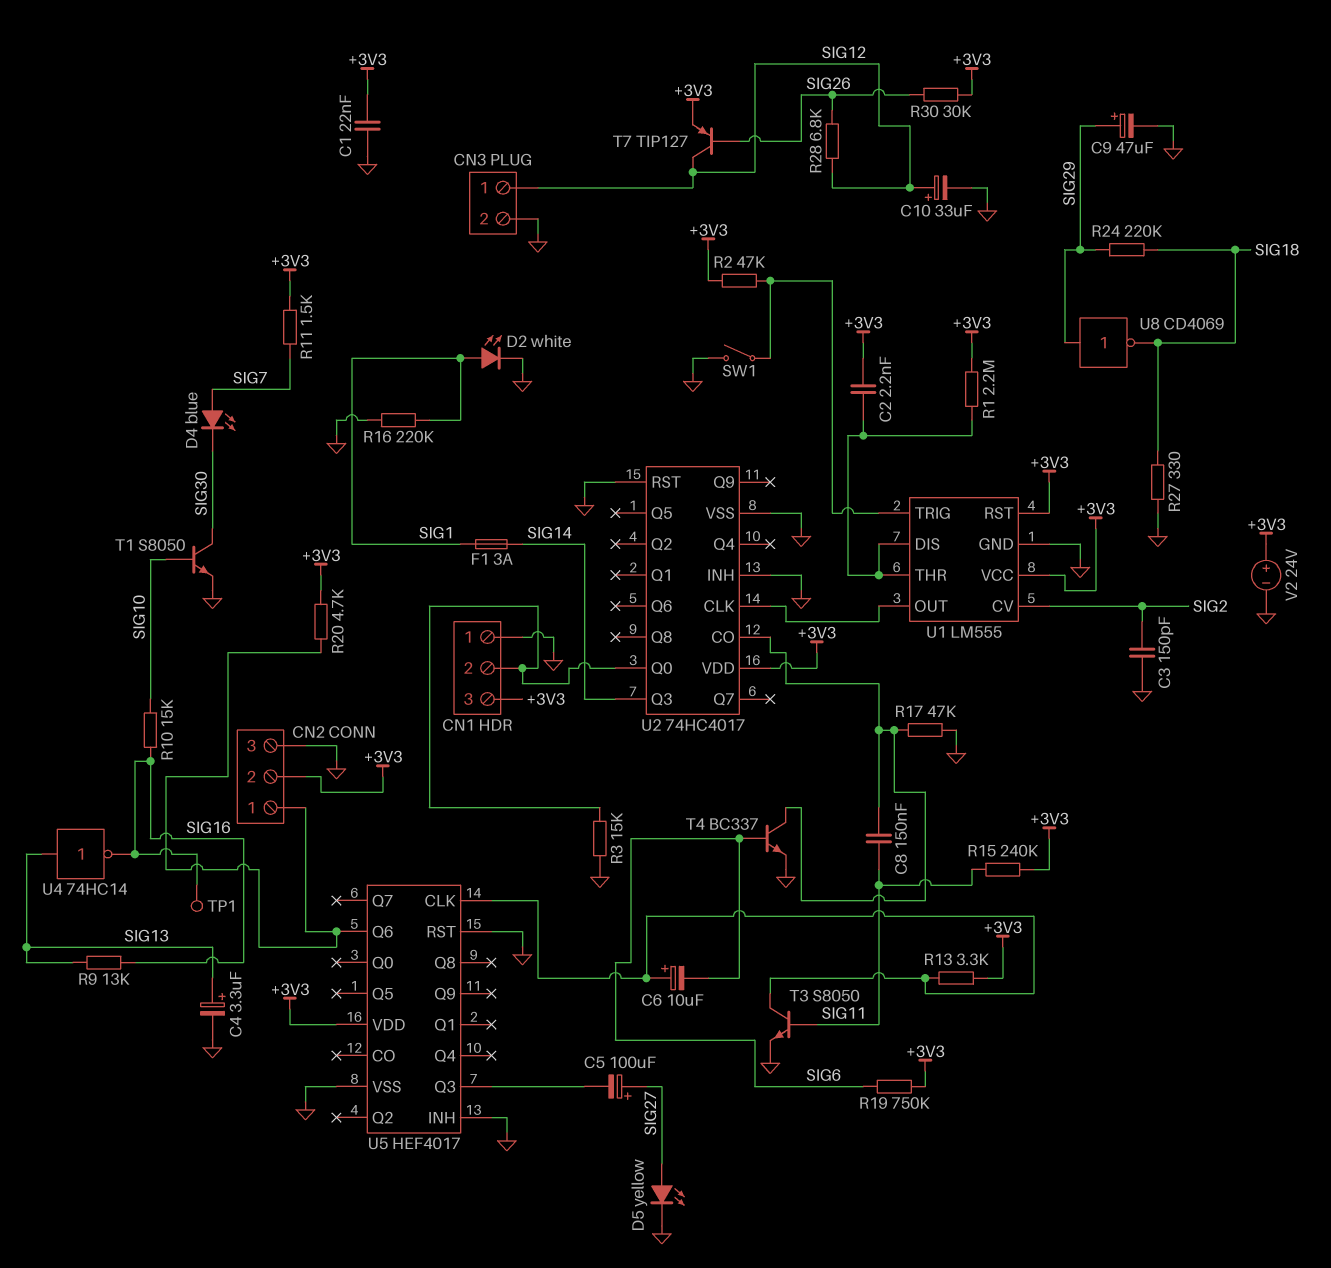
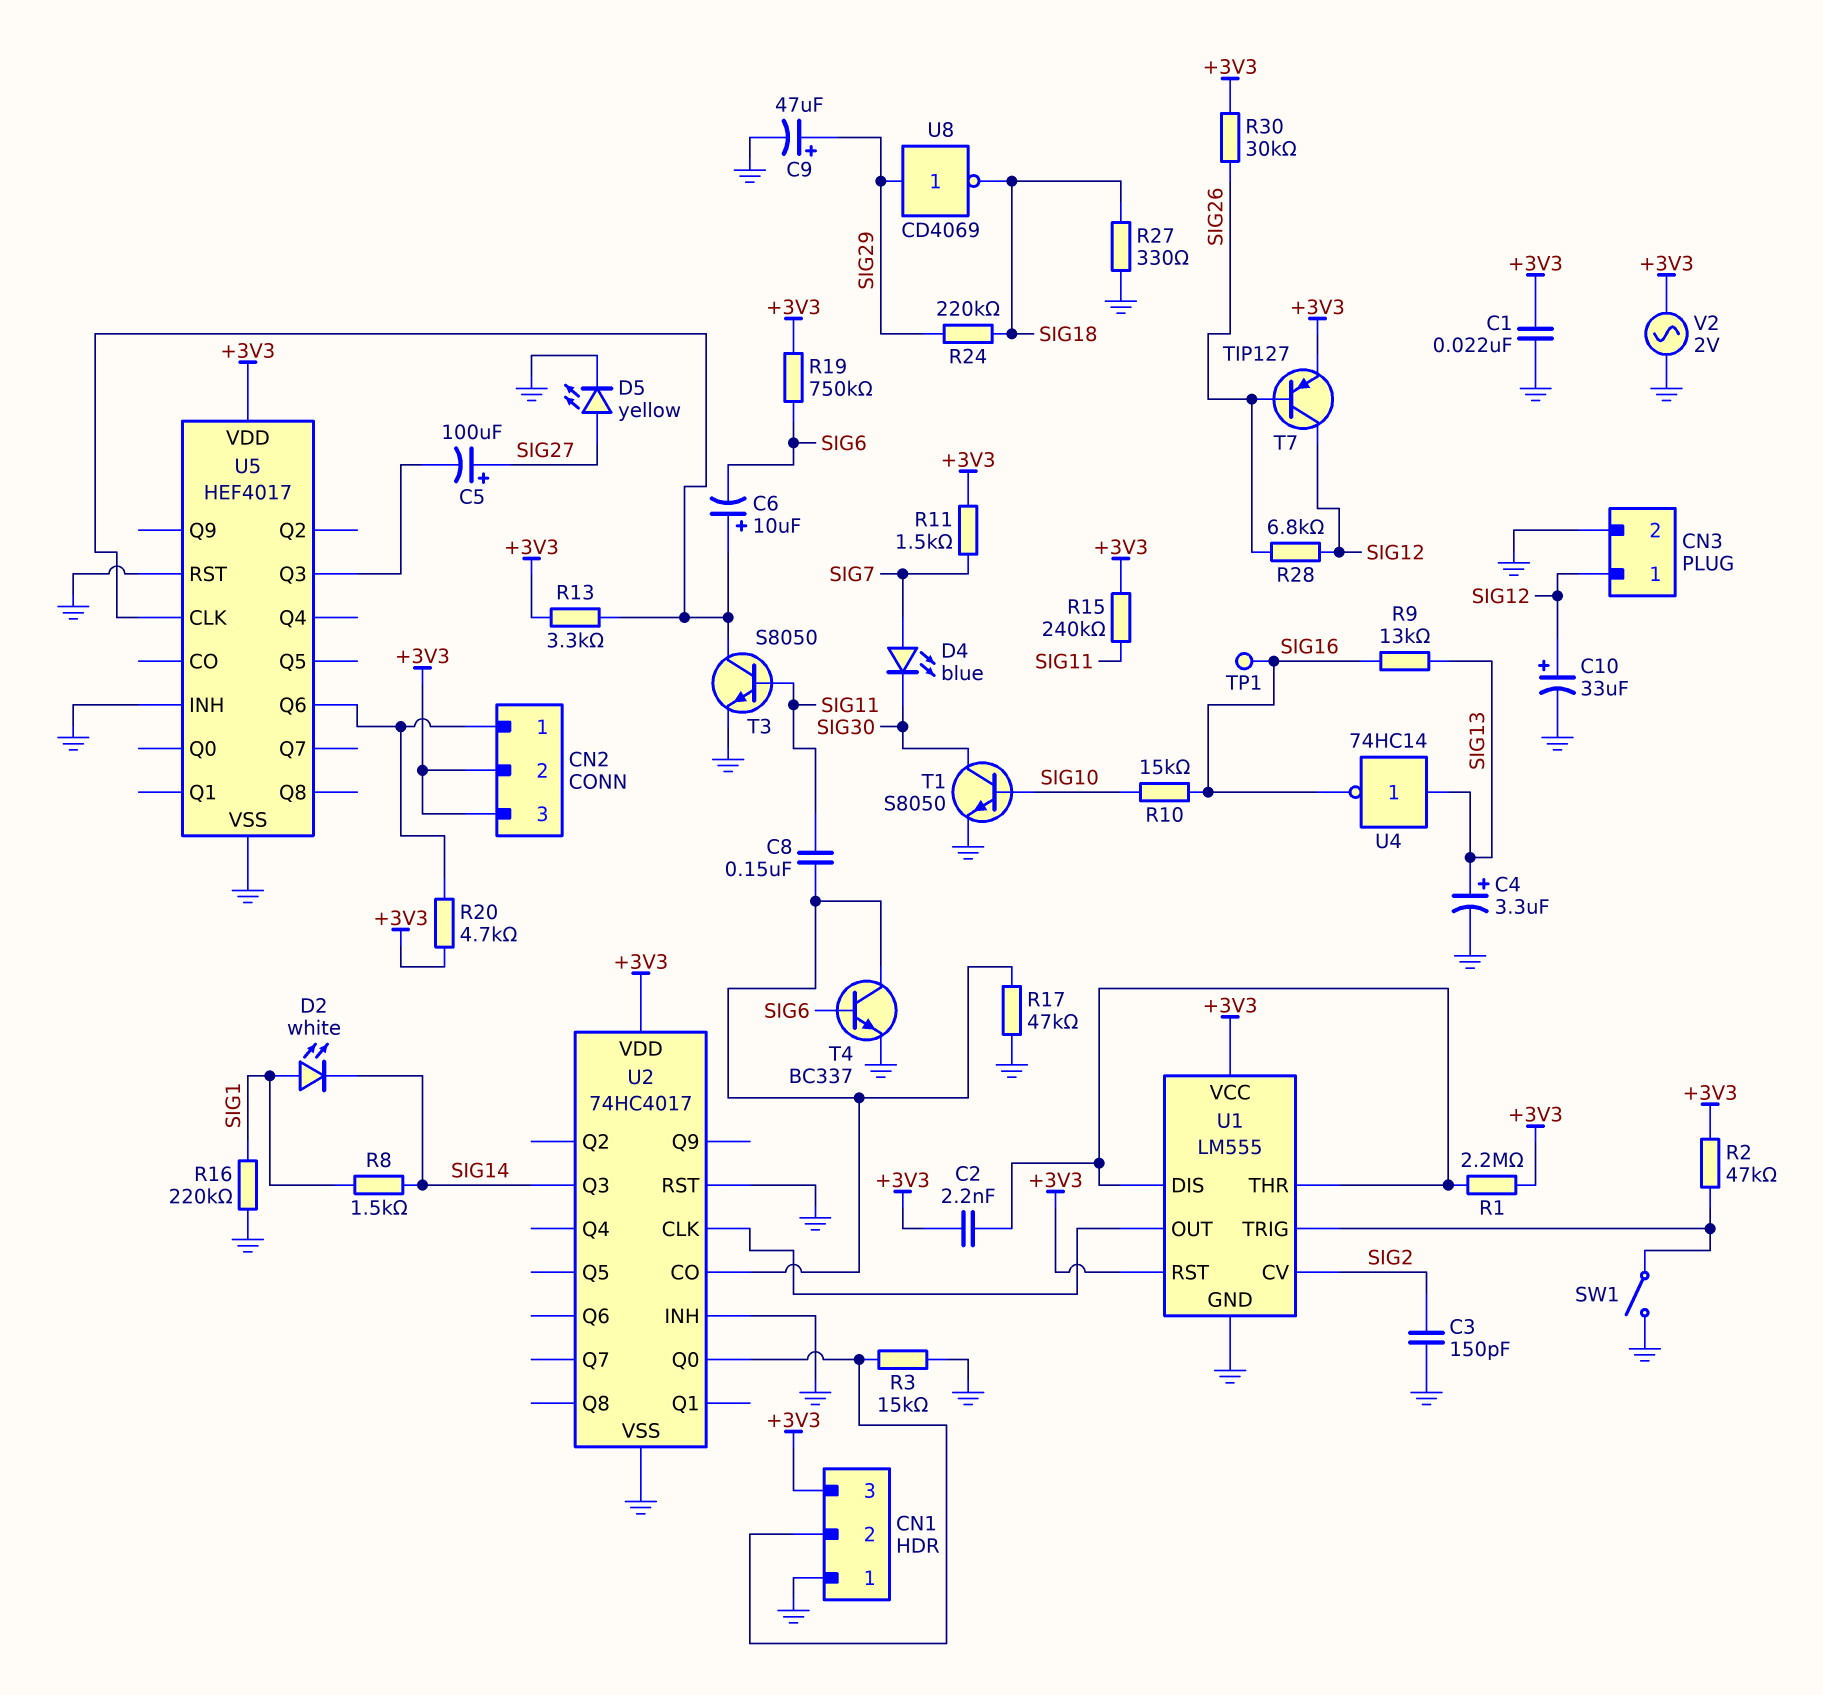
CN2 pin 3: GND -> +3V3
D2: LED white (A SIG1, K GND) -> LED white (A SIG1, K SIG14)
F1: 3A (SIG1, SIG14) -> none
R8: none -> 1.5k (SIG1, SIG14)
V2: 24V (plus +3V3, minus GND) -> AC 2V (+3V3, GND)

